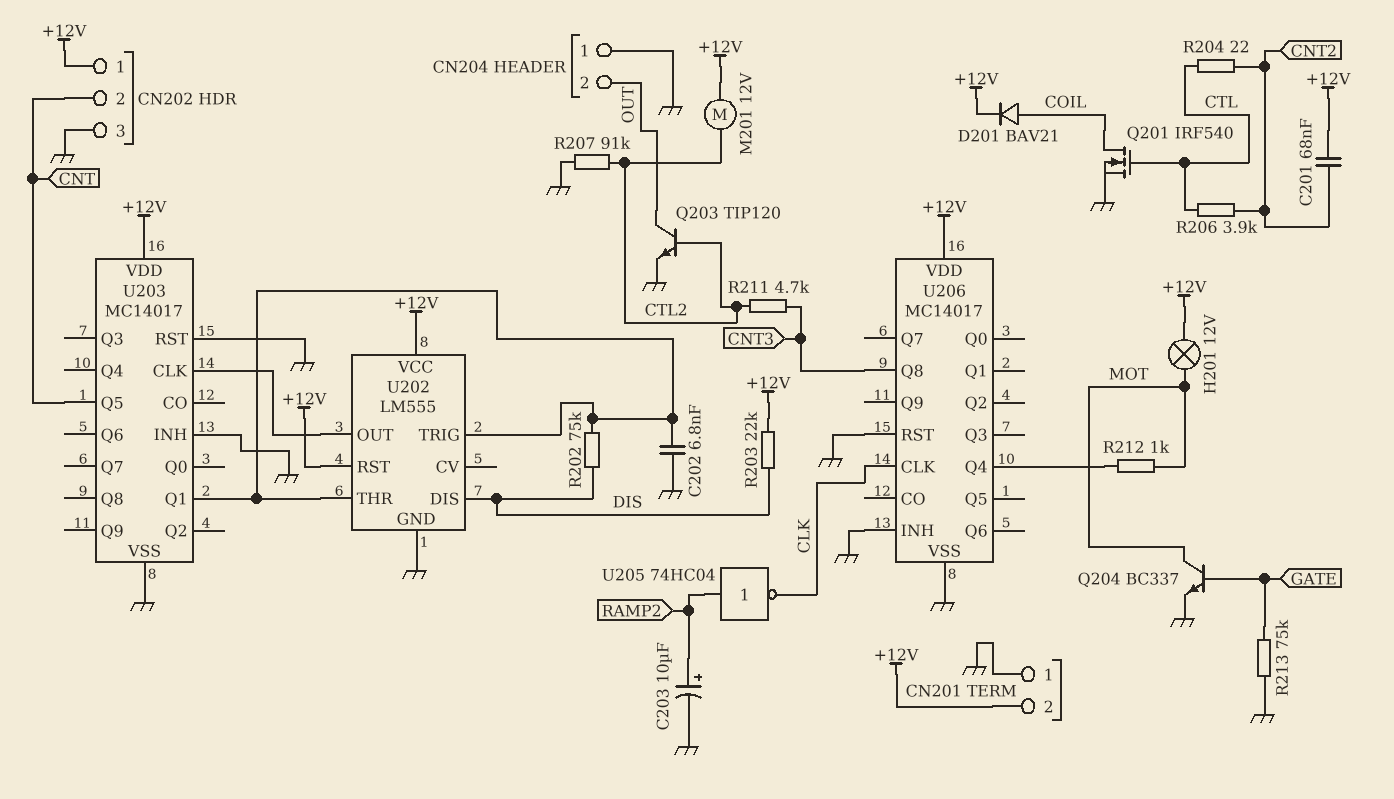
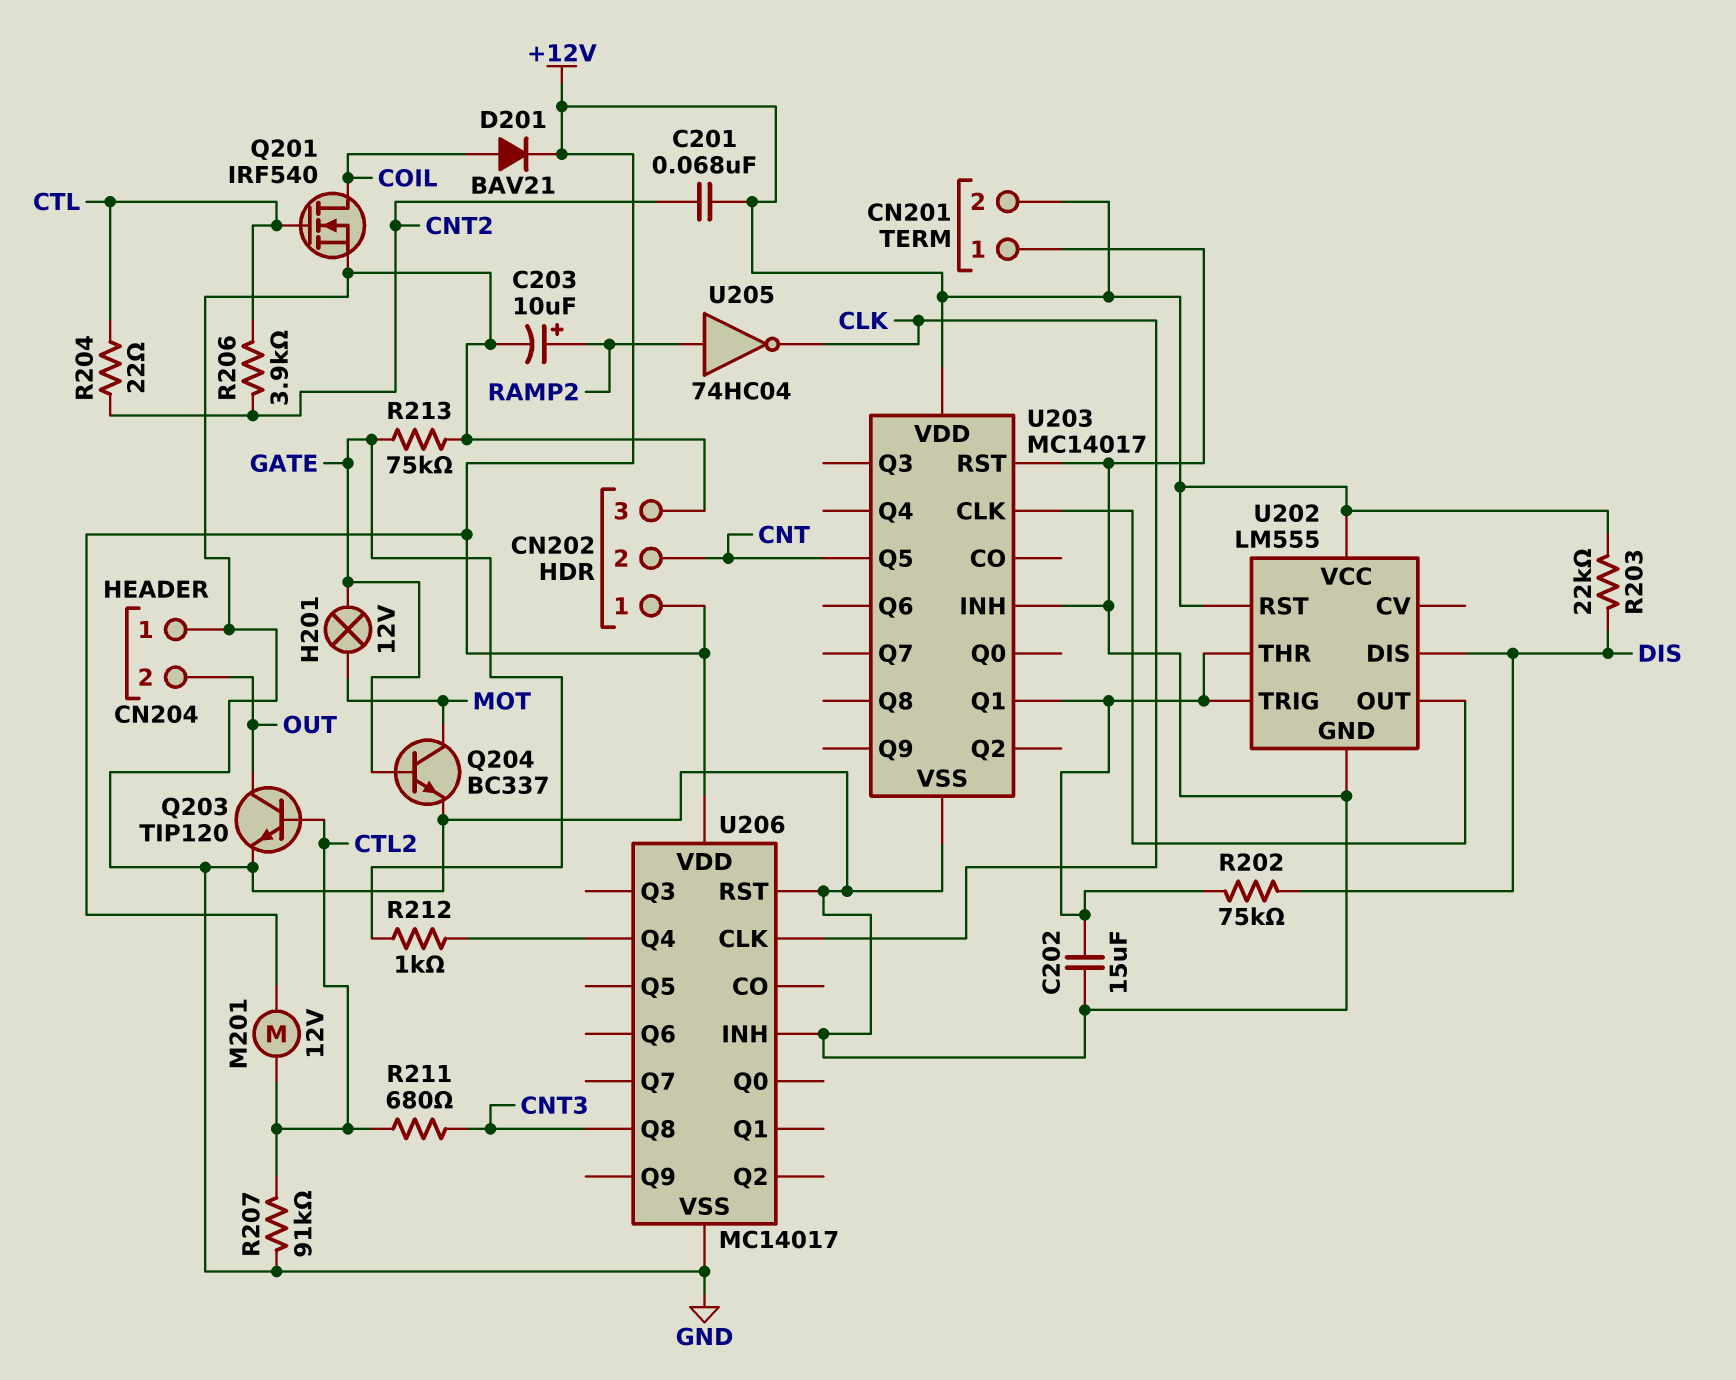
C202: 6.8nF (GND, U202/THR) -> 15uF (GND, U202/THR)
H201: lamp 12V (+12V, MOT) -> lamp 12V (GATE, MOT)
R211: 4.7k (CNT3, CTL2) -> 680 (CNT3, CTL2)
R212: 1k (MOT, U206/Q4) -> 1k (GATE, U206/Q4)

